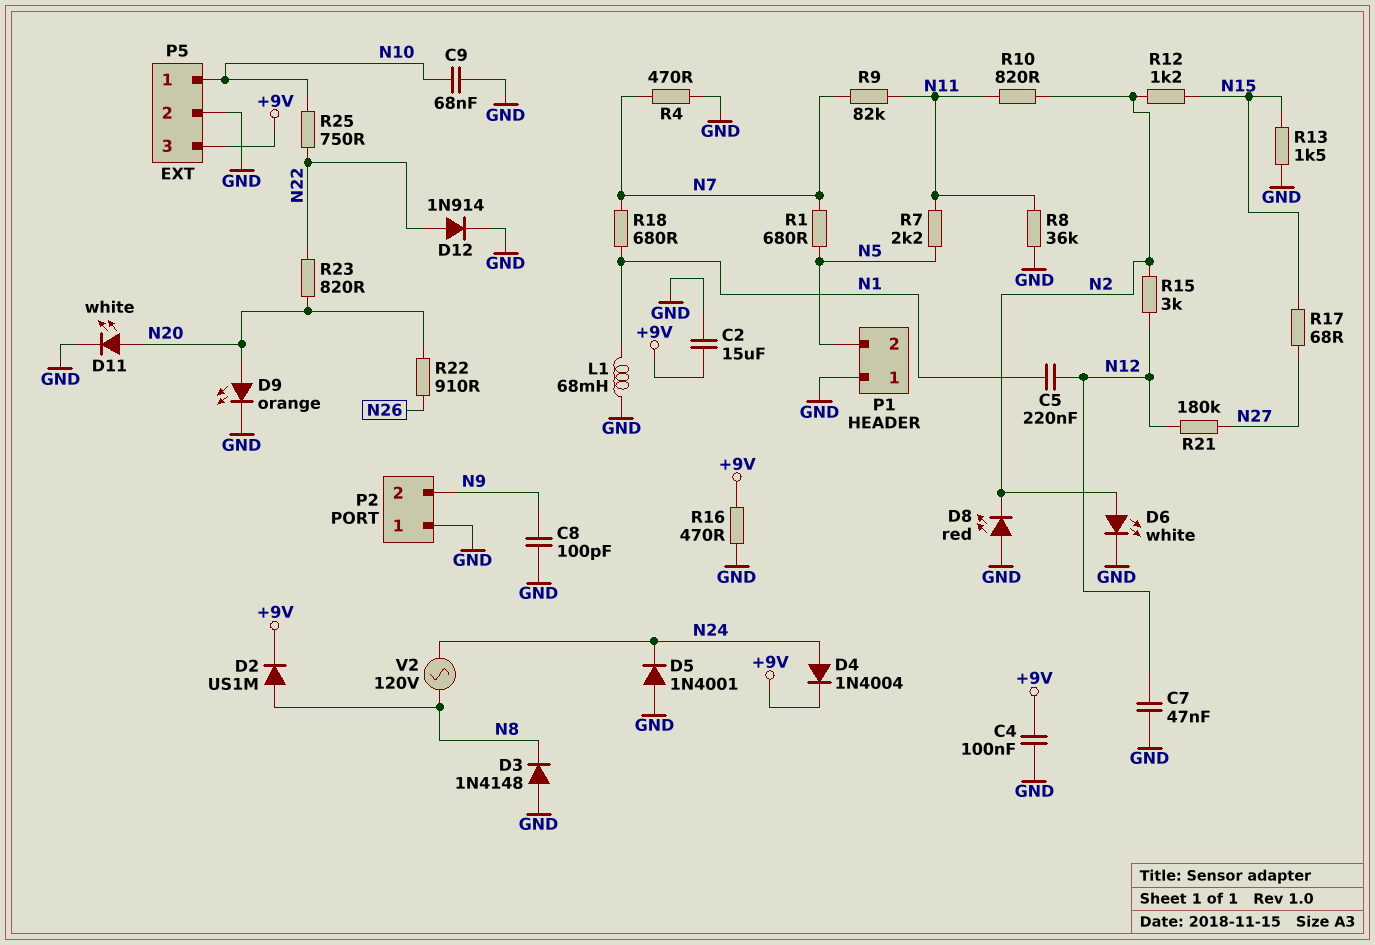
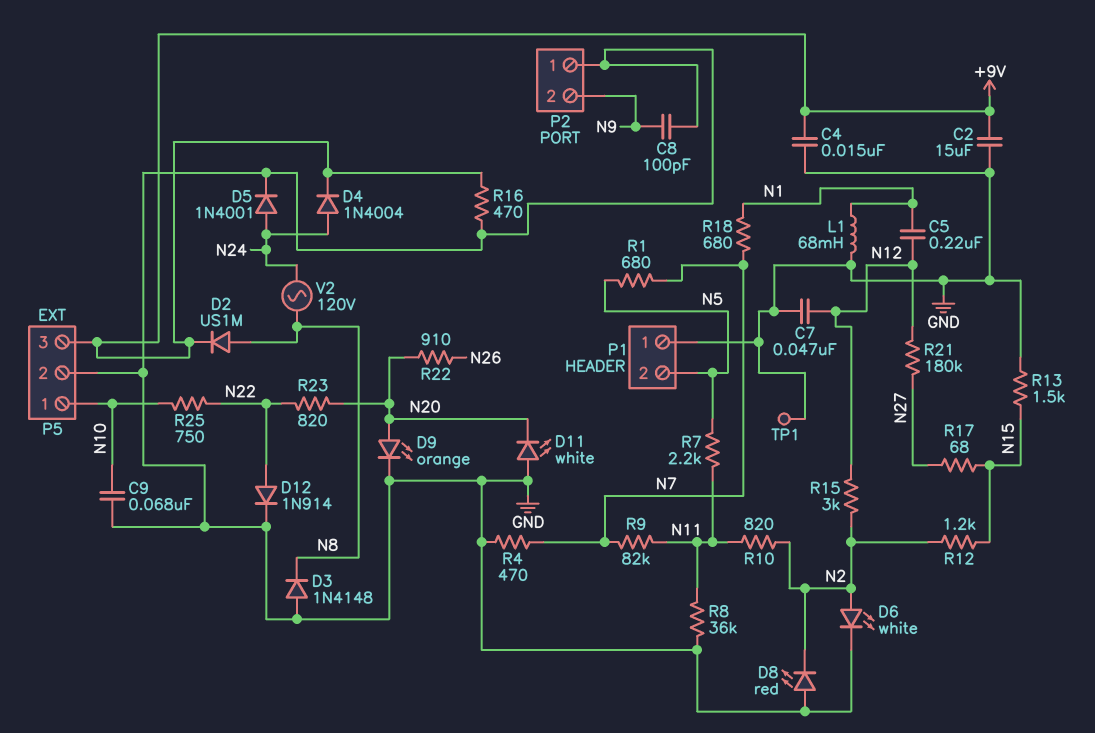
C4: 100nF (+9V, GND) -> 15nF (+9V, GND)
D5: diode 1N4001 (A GND, K N24) -> diode 1N4001 (A N24, K GND)
D11: LED white (A N20, K GND) -> LED white (A GND, K N20)
TP1: none -> test point (GND)

